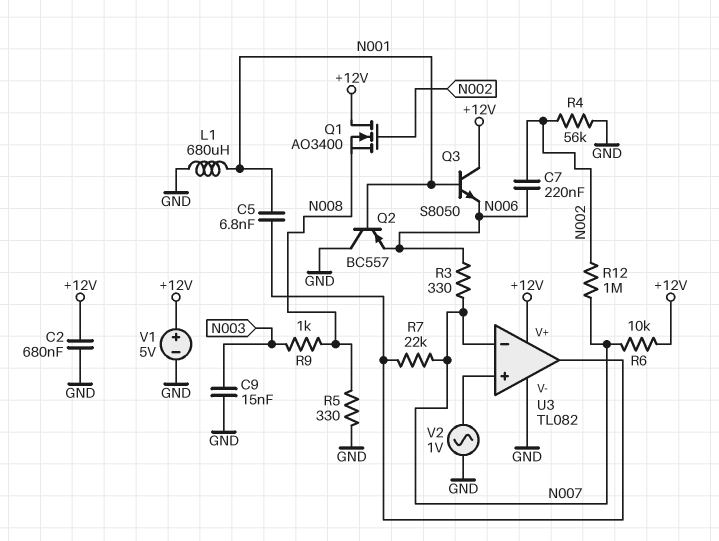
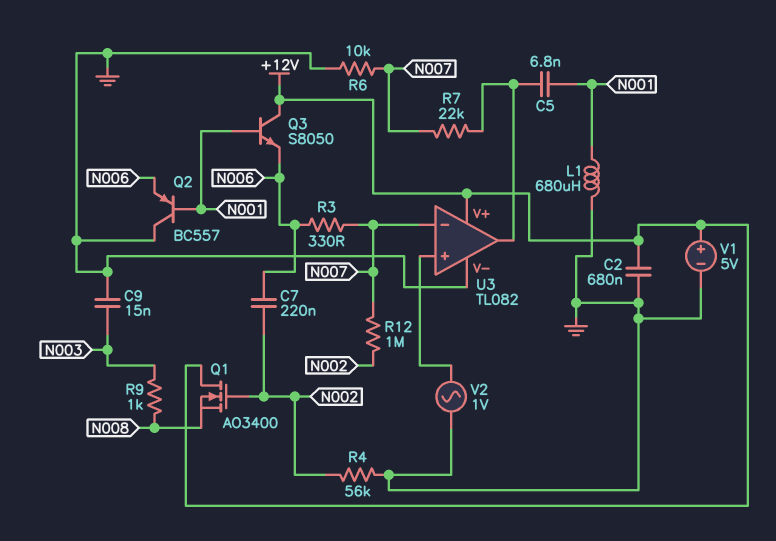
R5: 330 (GND, N008) -> none
R6: 10k (+12V, N007) -> 10k (GND, N007)

